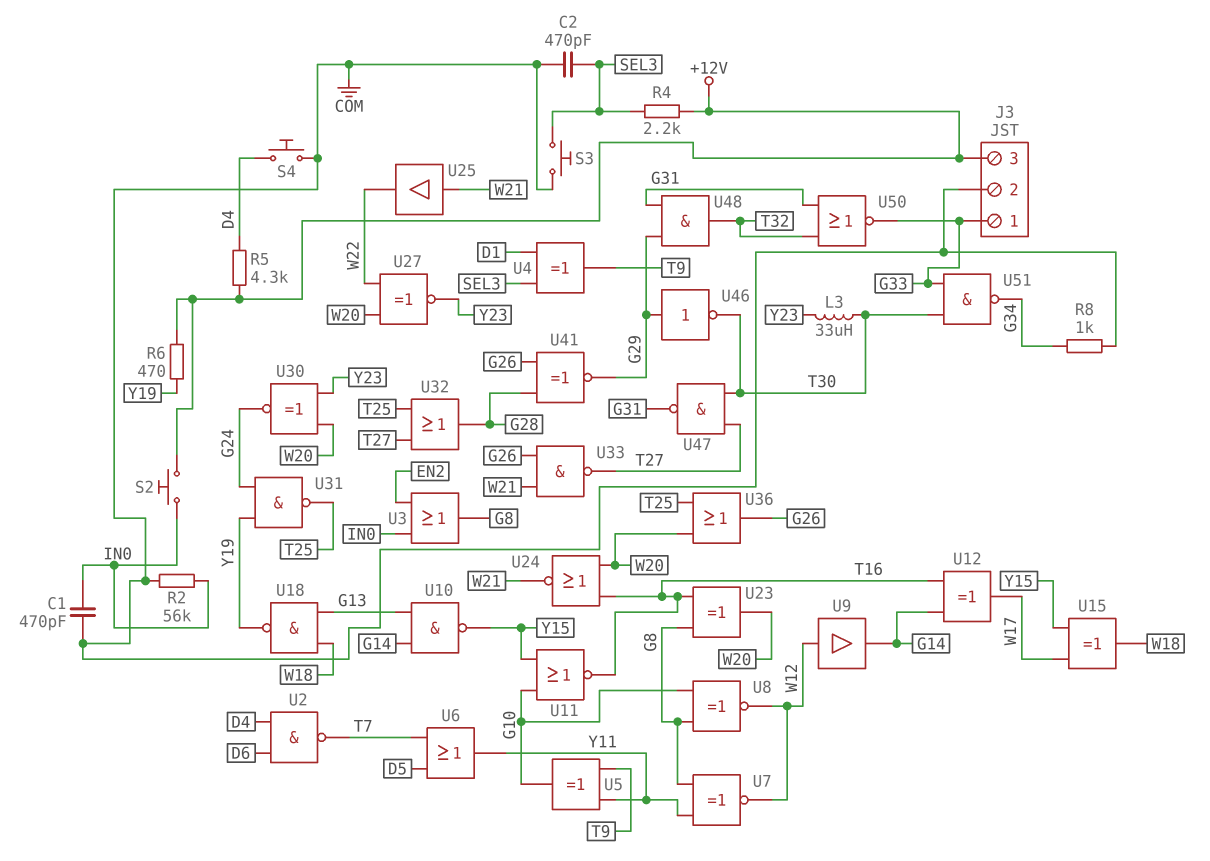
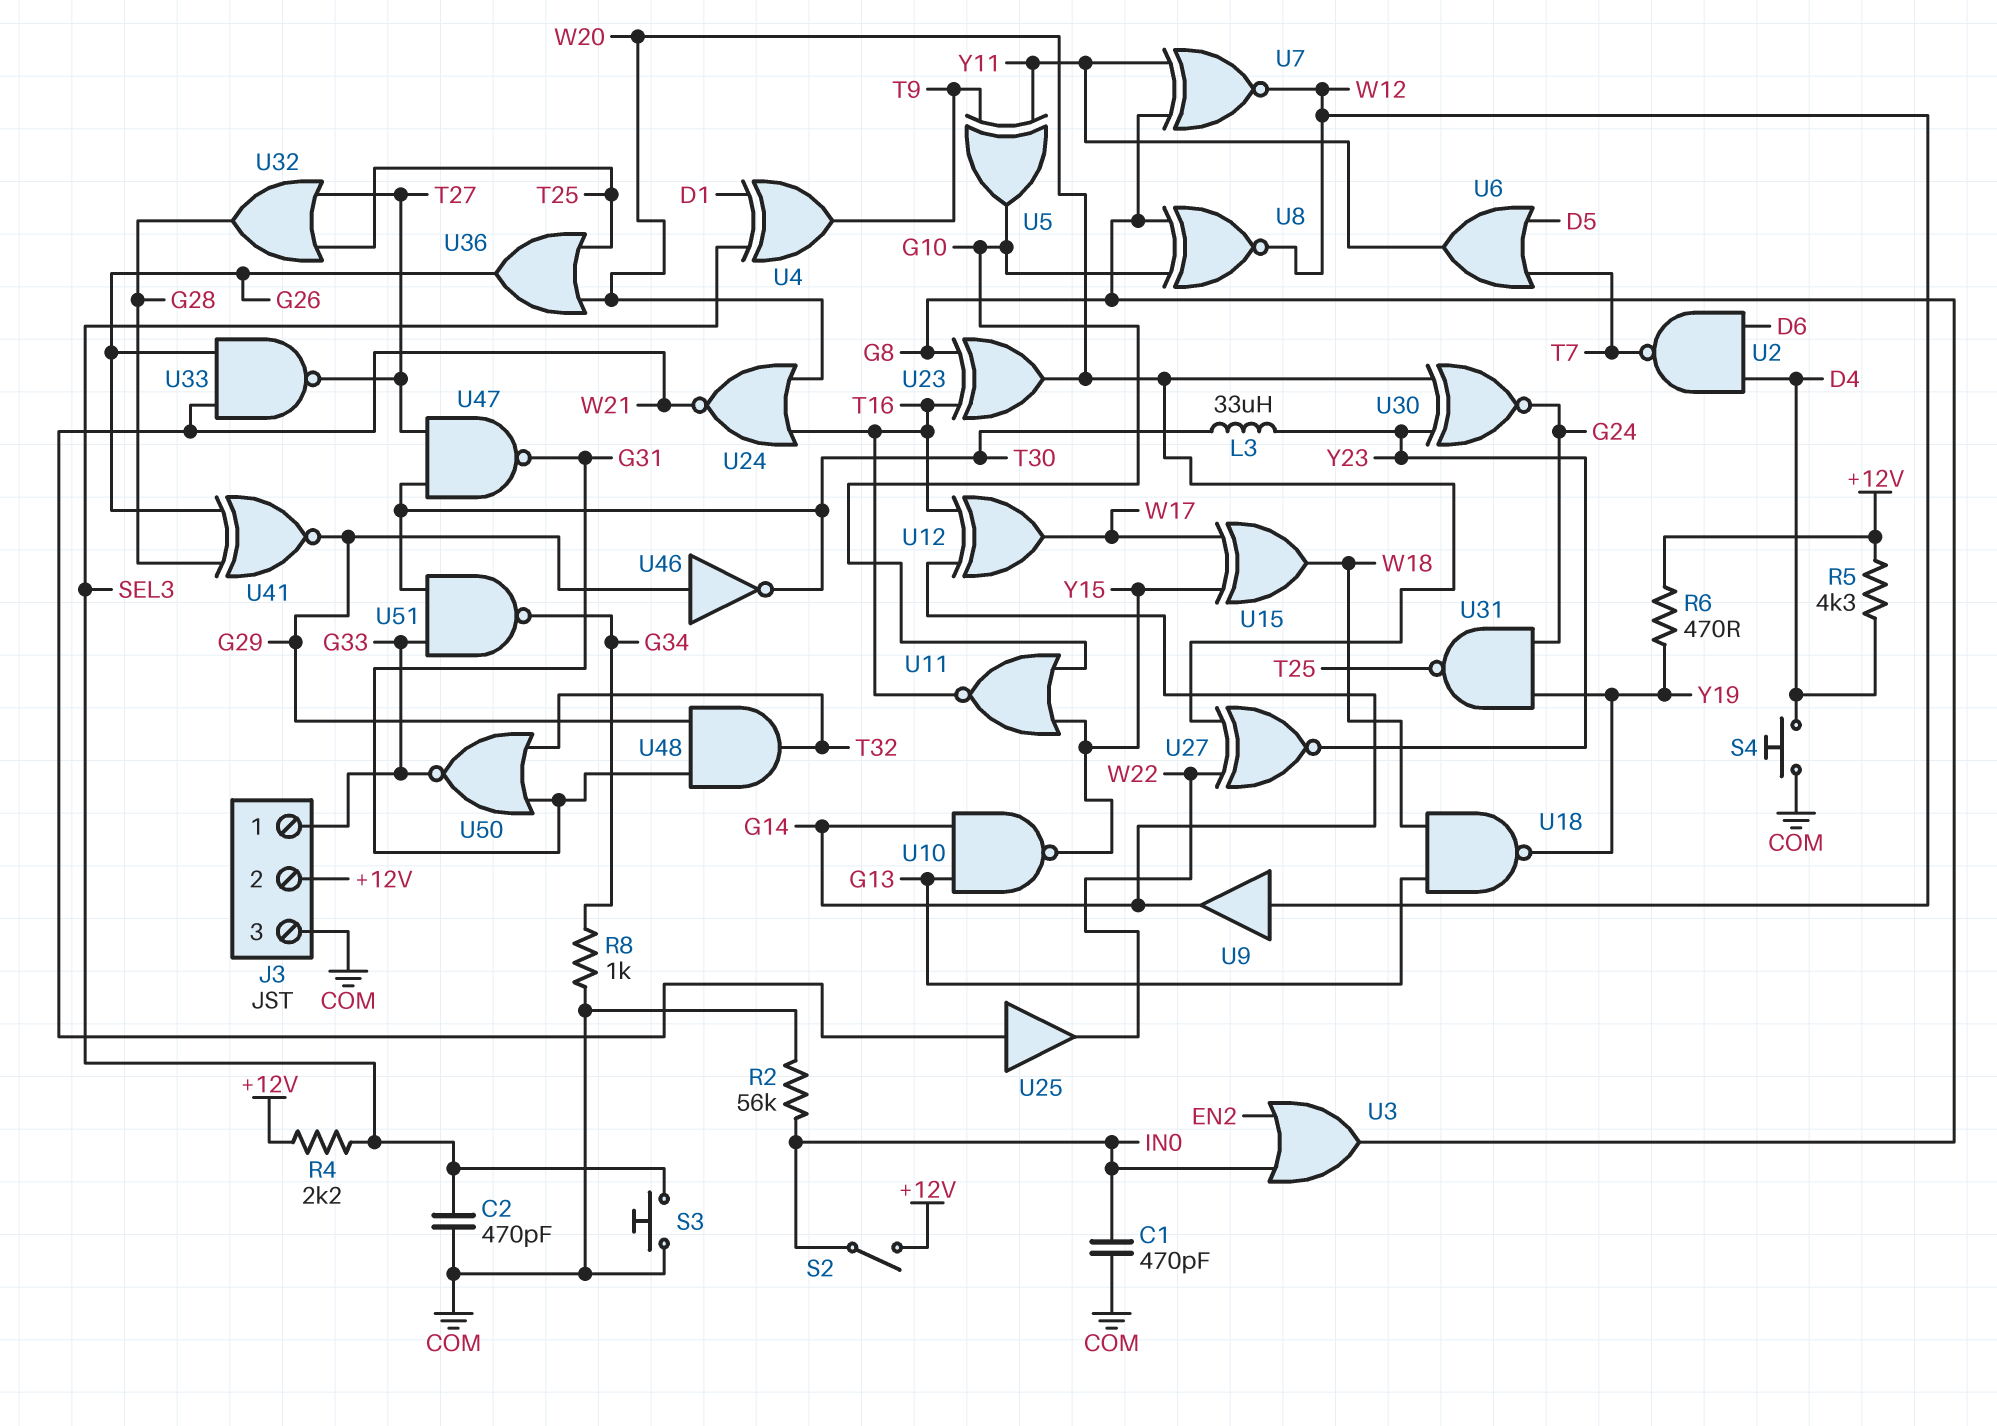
J3 pin 2: COM -> +12V
J3 pin 3: +12V -> COM
S2: button (+12V, IN0) -> switch (+12V, IN0)

